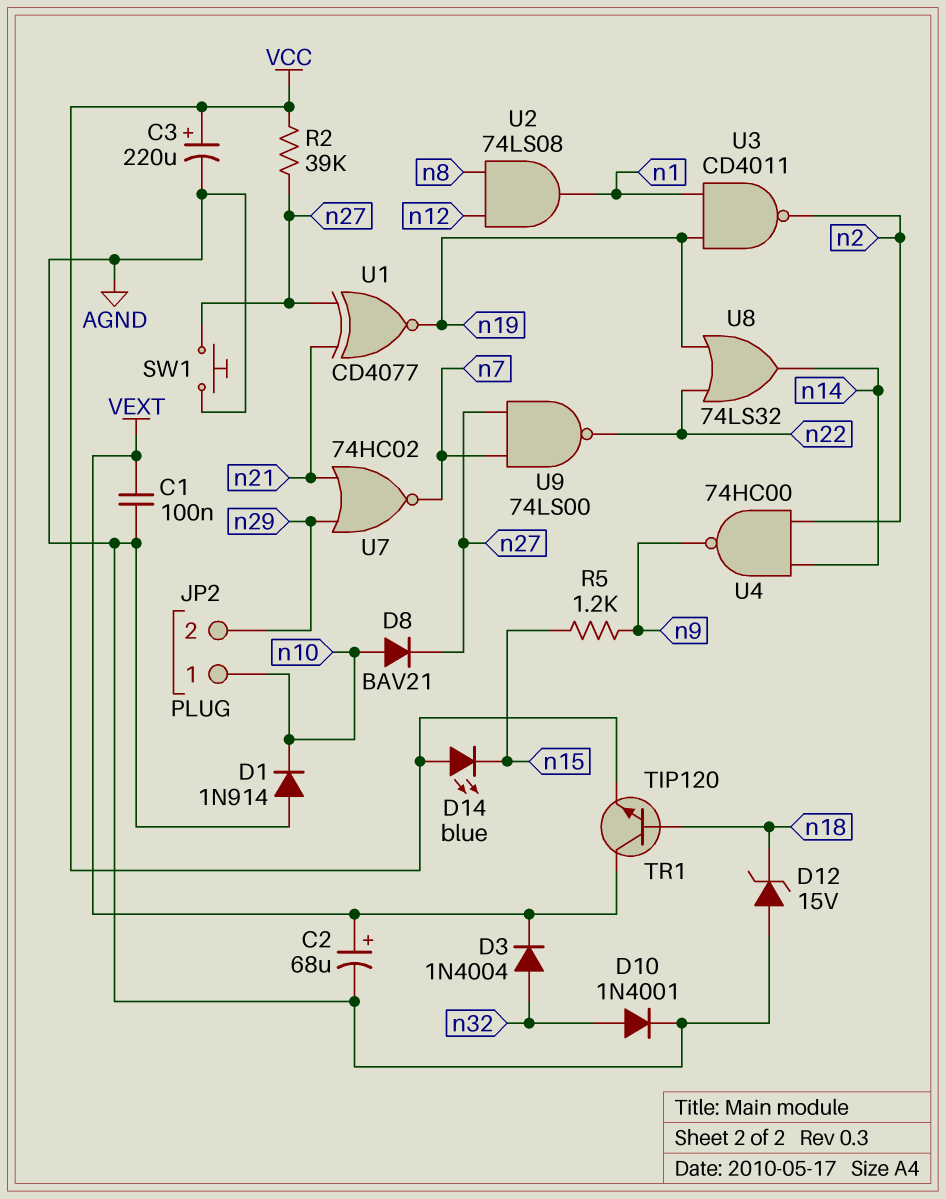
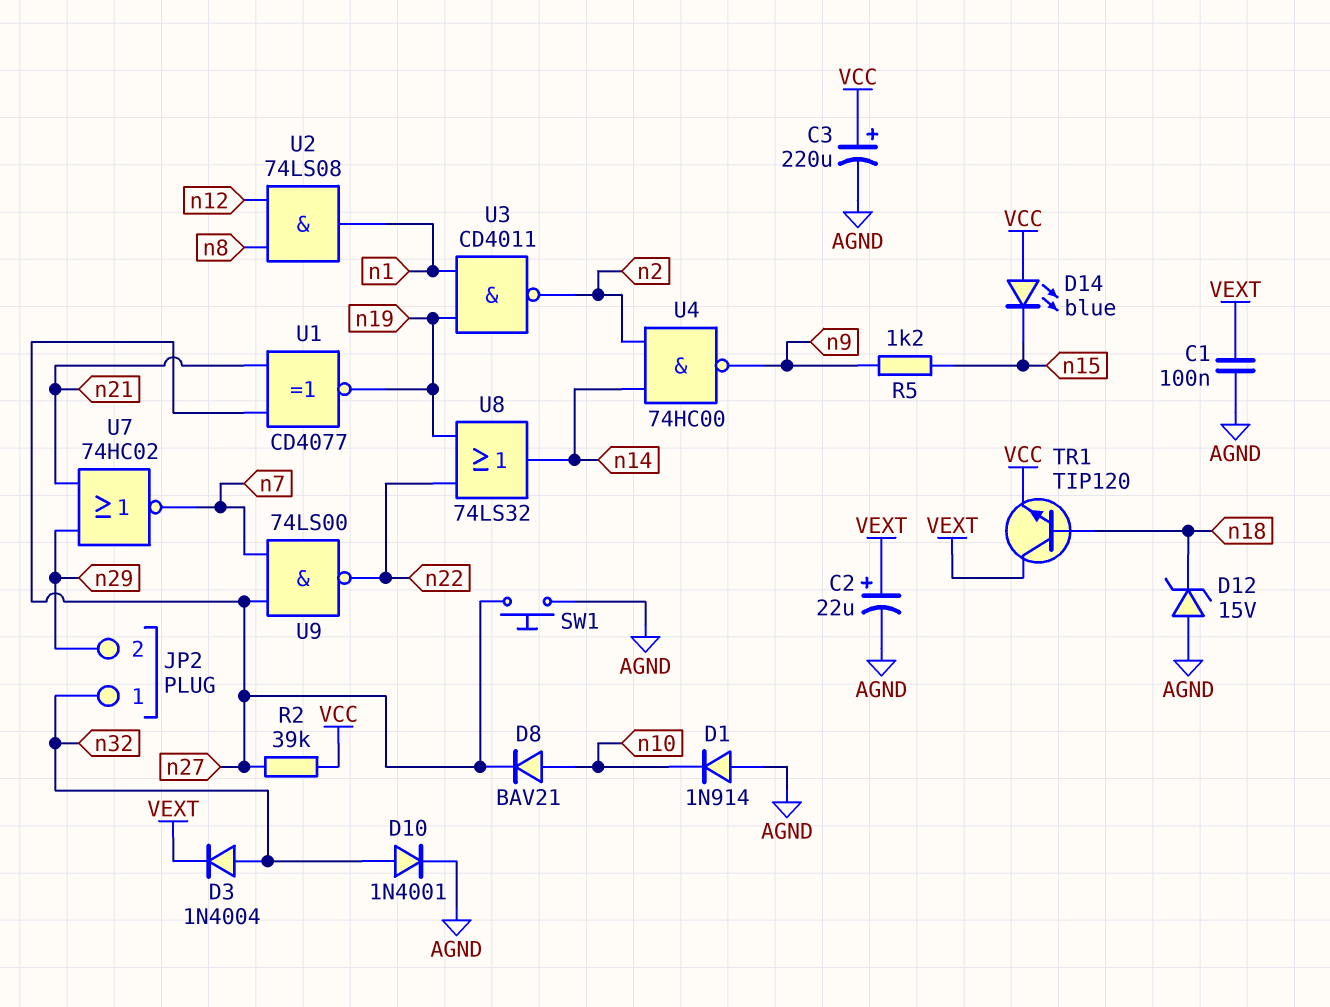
C2: 68uF (plus VEXT, minus AGND) -> 22uF (plus VEXT, minus AGND)
JP2 pin 1: n10 -> n32

